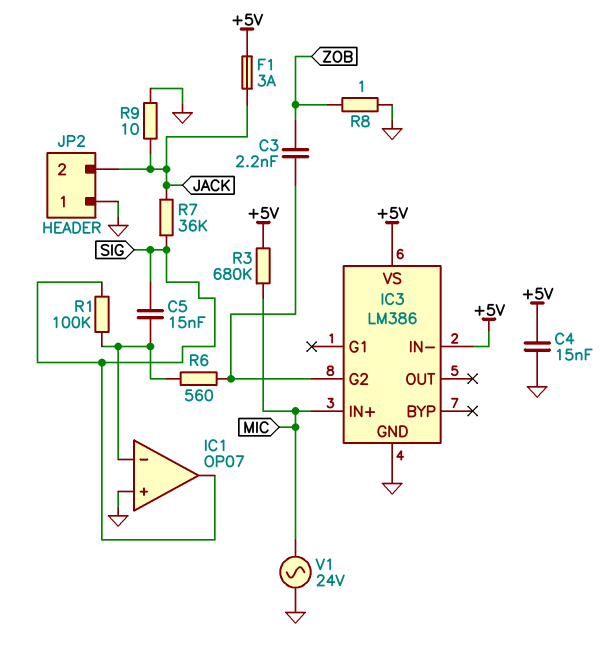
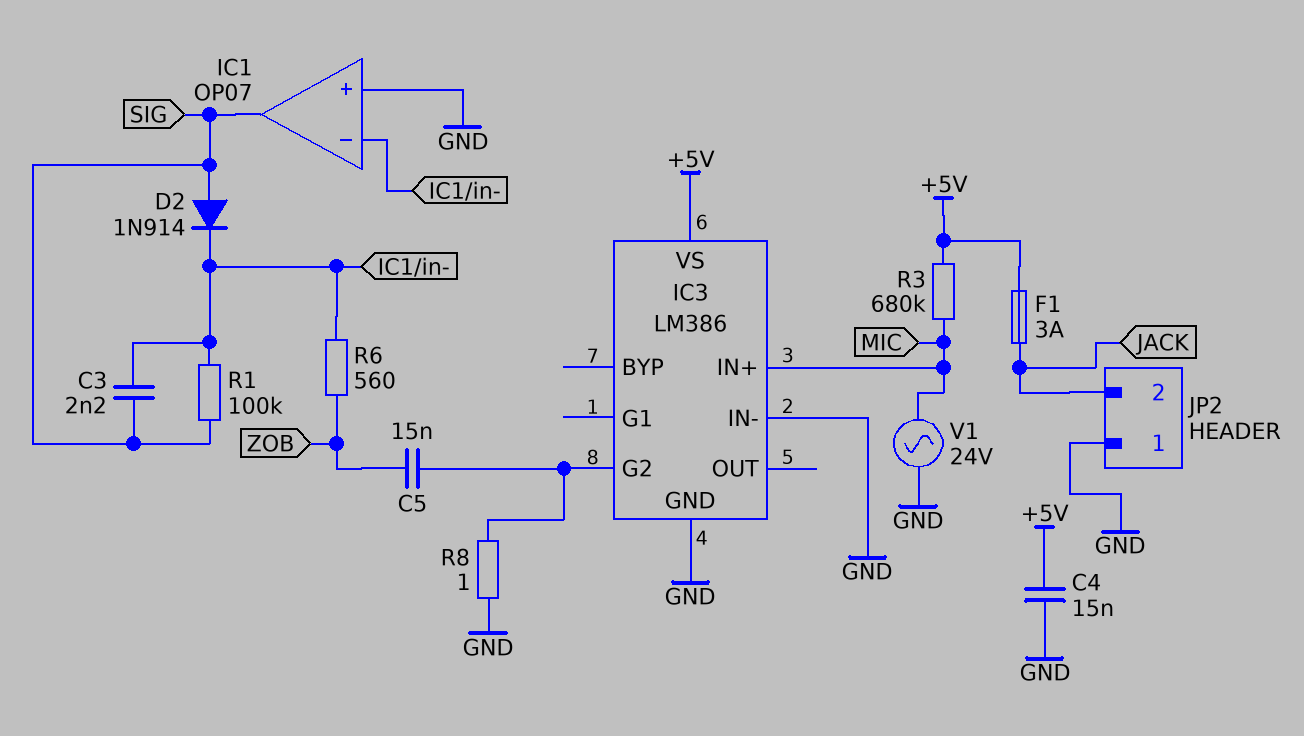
C3: 2.2nF (IC3/G2, ZOB) -> 2.2nF (IC1/in-, SIG)
C5: 15nF (IC1/in-, SIG) -> 15nF (IC3/G2, ZOB)
D2: none -> diode 1N914 (A SIG, K IC1/in-)
IC3 pin IN-: +5V -> GND
R6: 560 (IC1/in-, IC3/G2) -> 560 (IC1/in-, ZOB)
R7: 36k (JACK, SIG) -> none
R8: 1 (GND, ZOB) -> 1 (GND, IC3/G2)
R9: 10 (GND, JACK) -> none

